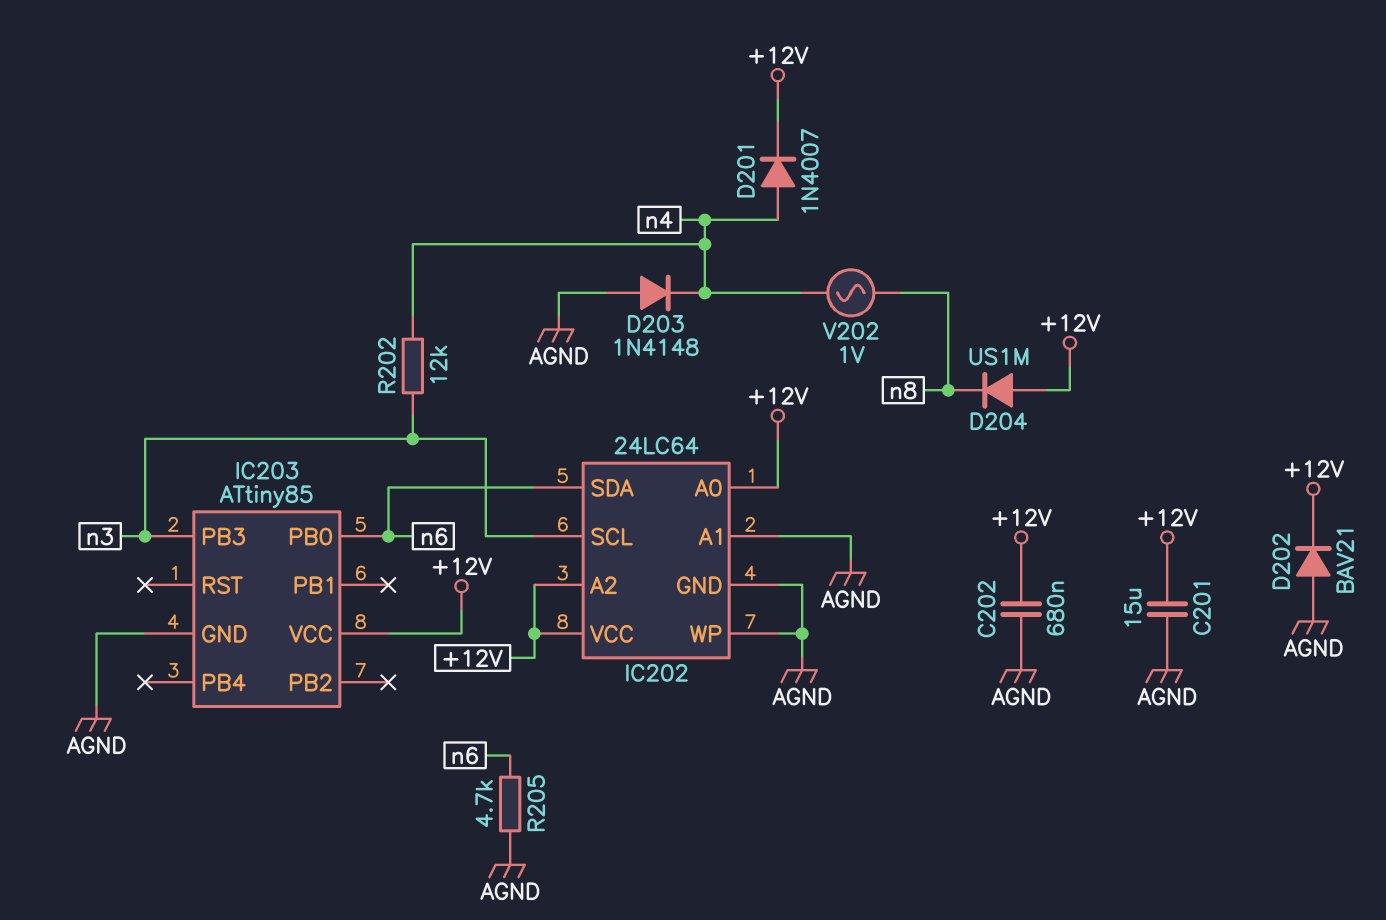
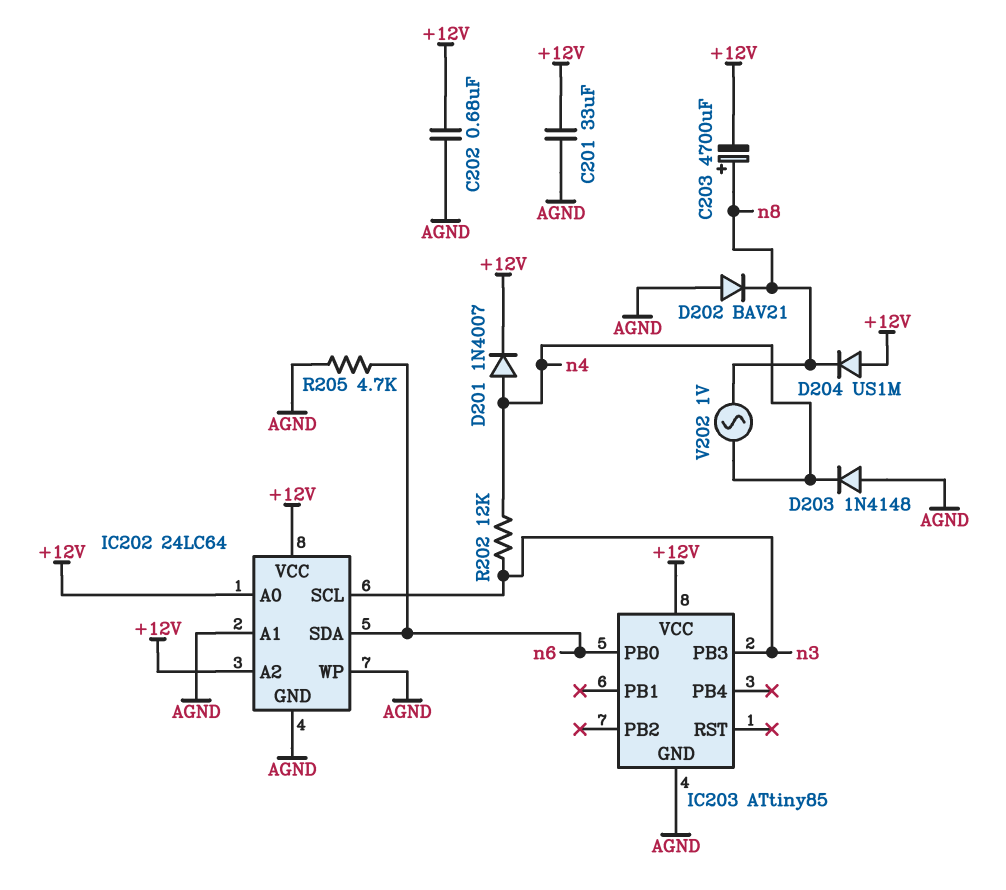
C201: 15uF (+12V, AGND) -> 33uF (+12V, AGND)
C203: none -> 4700uF (plus n8, minus +12V)
D202: diode BAV21 (A AGND, K +12V) -> diode BAV21 (A AGND, K n8)

